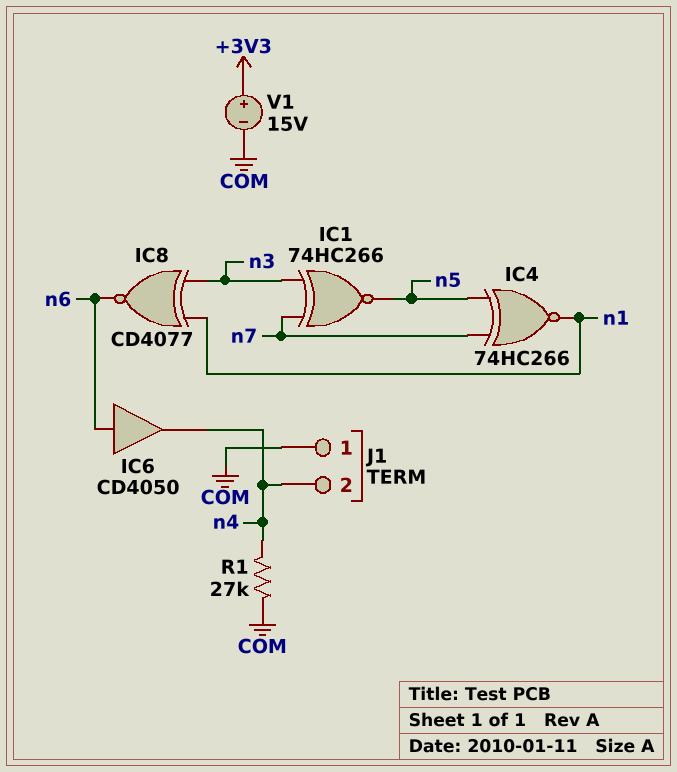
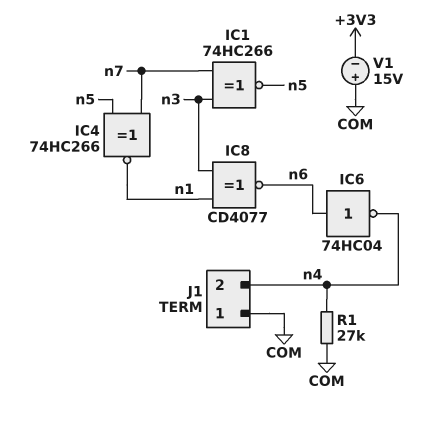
IC6: buffer CD4050 (in n6, out n4) -> NOT 74HC04 (in n6, out n4)
V1: 15V (plus +3V3, minus COM) -> 15V (plus COM, minus +3V3)

